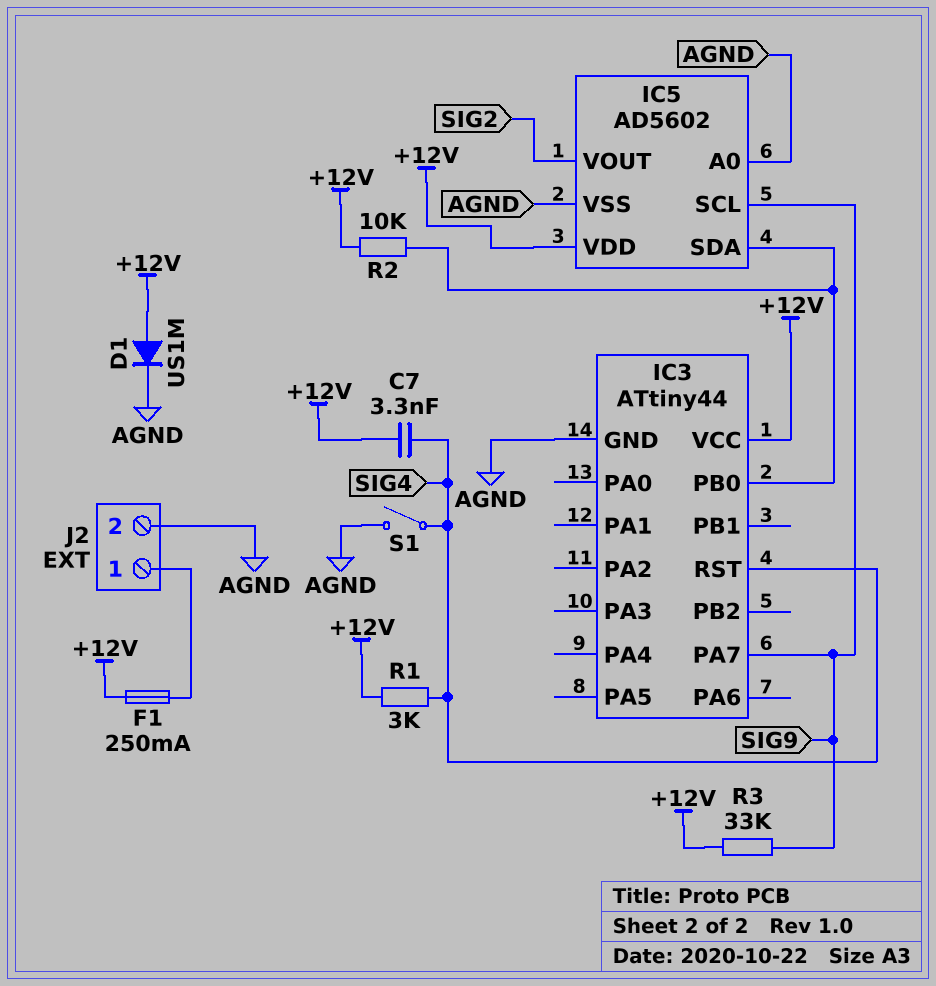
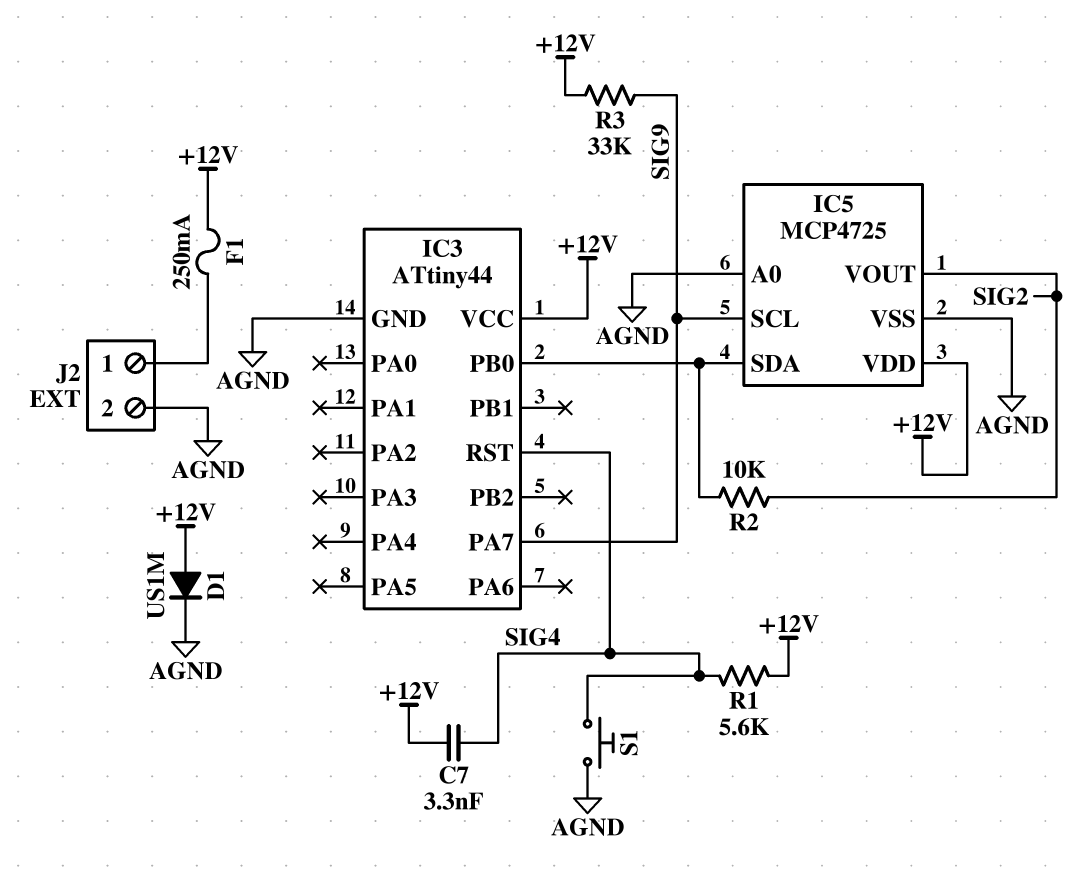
IC5: AD5602 -> MCP4725
R1: 3k (+12V, SIG4) -> 5.6k (+12V, SIG4)
R2: 10k (+12V, IC3/PB0) -> 10k (IC3/PB0, SIG2)
S1: switch (AGND, SIG4) -> button (AGND, SIG4)

